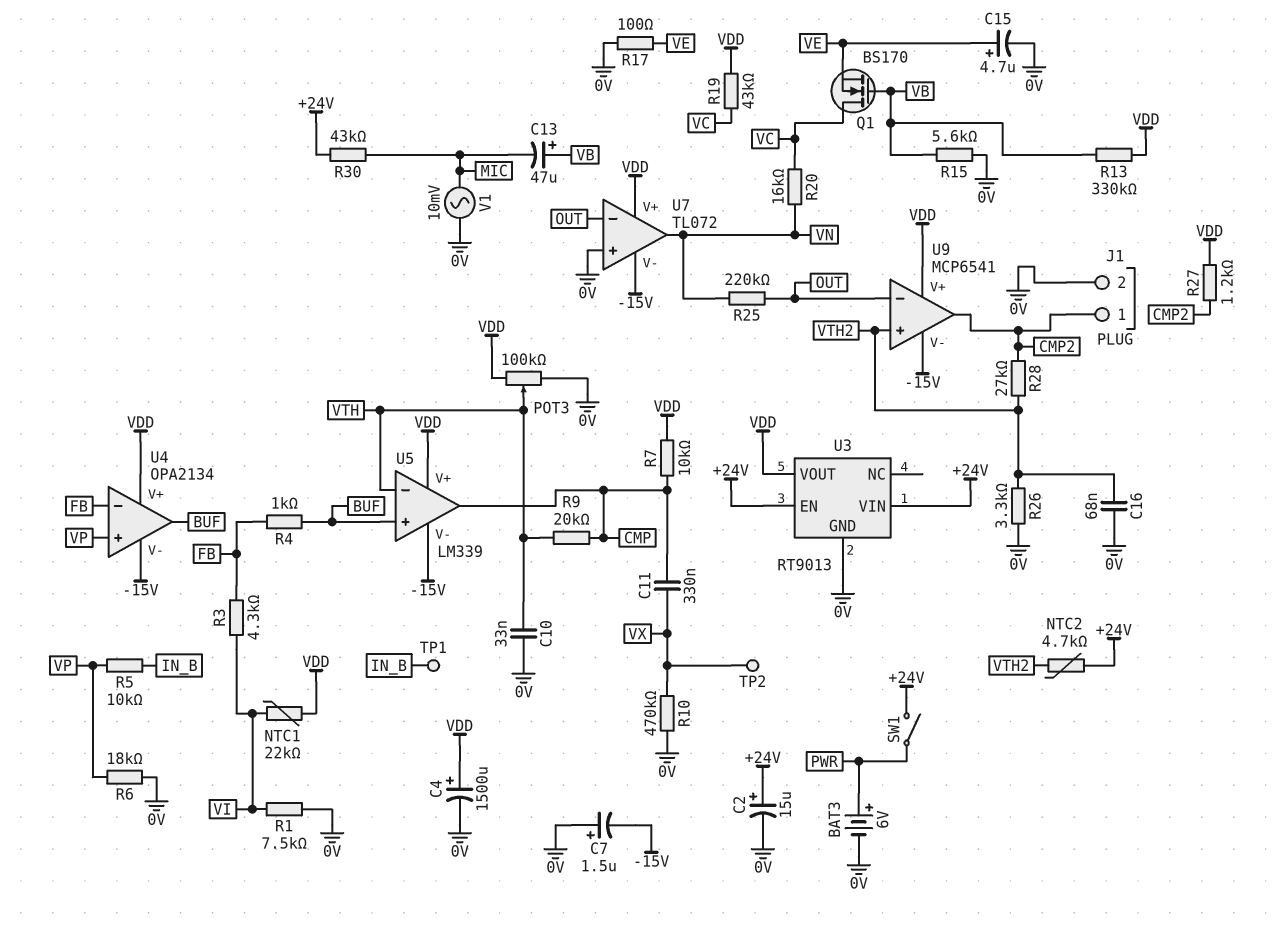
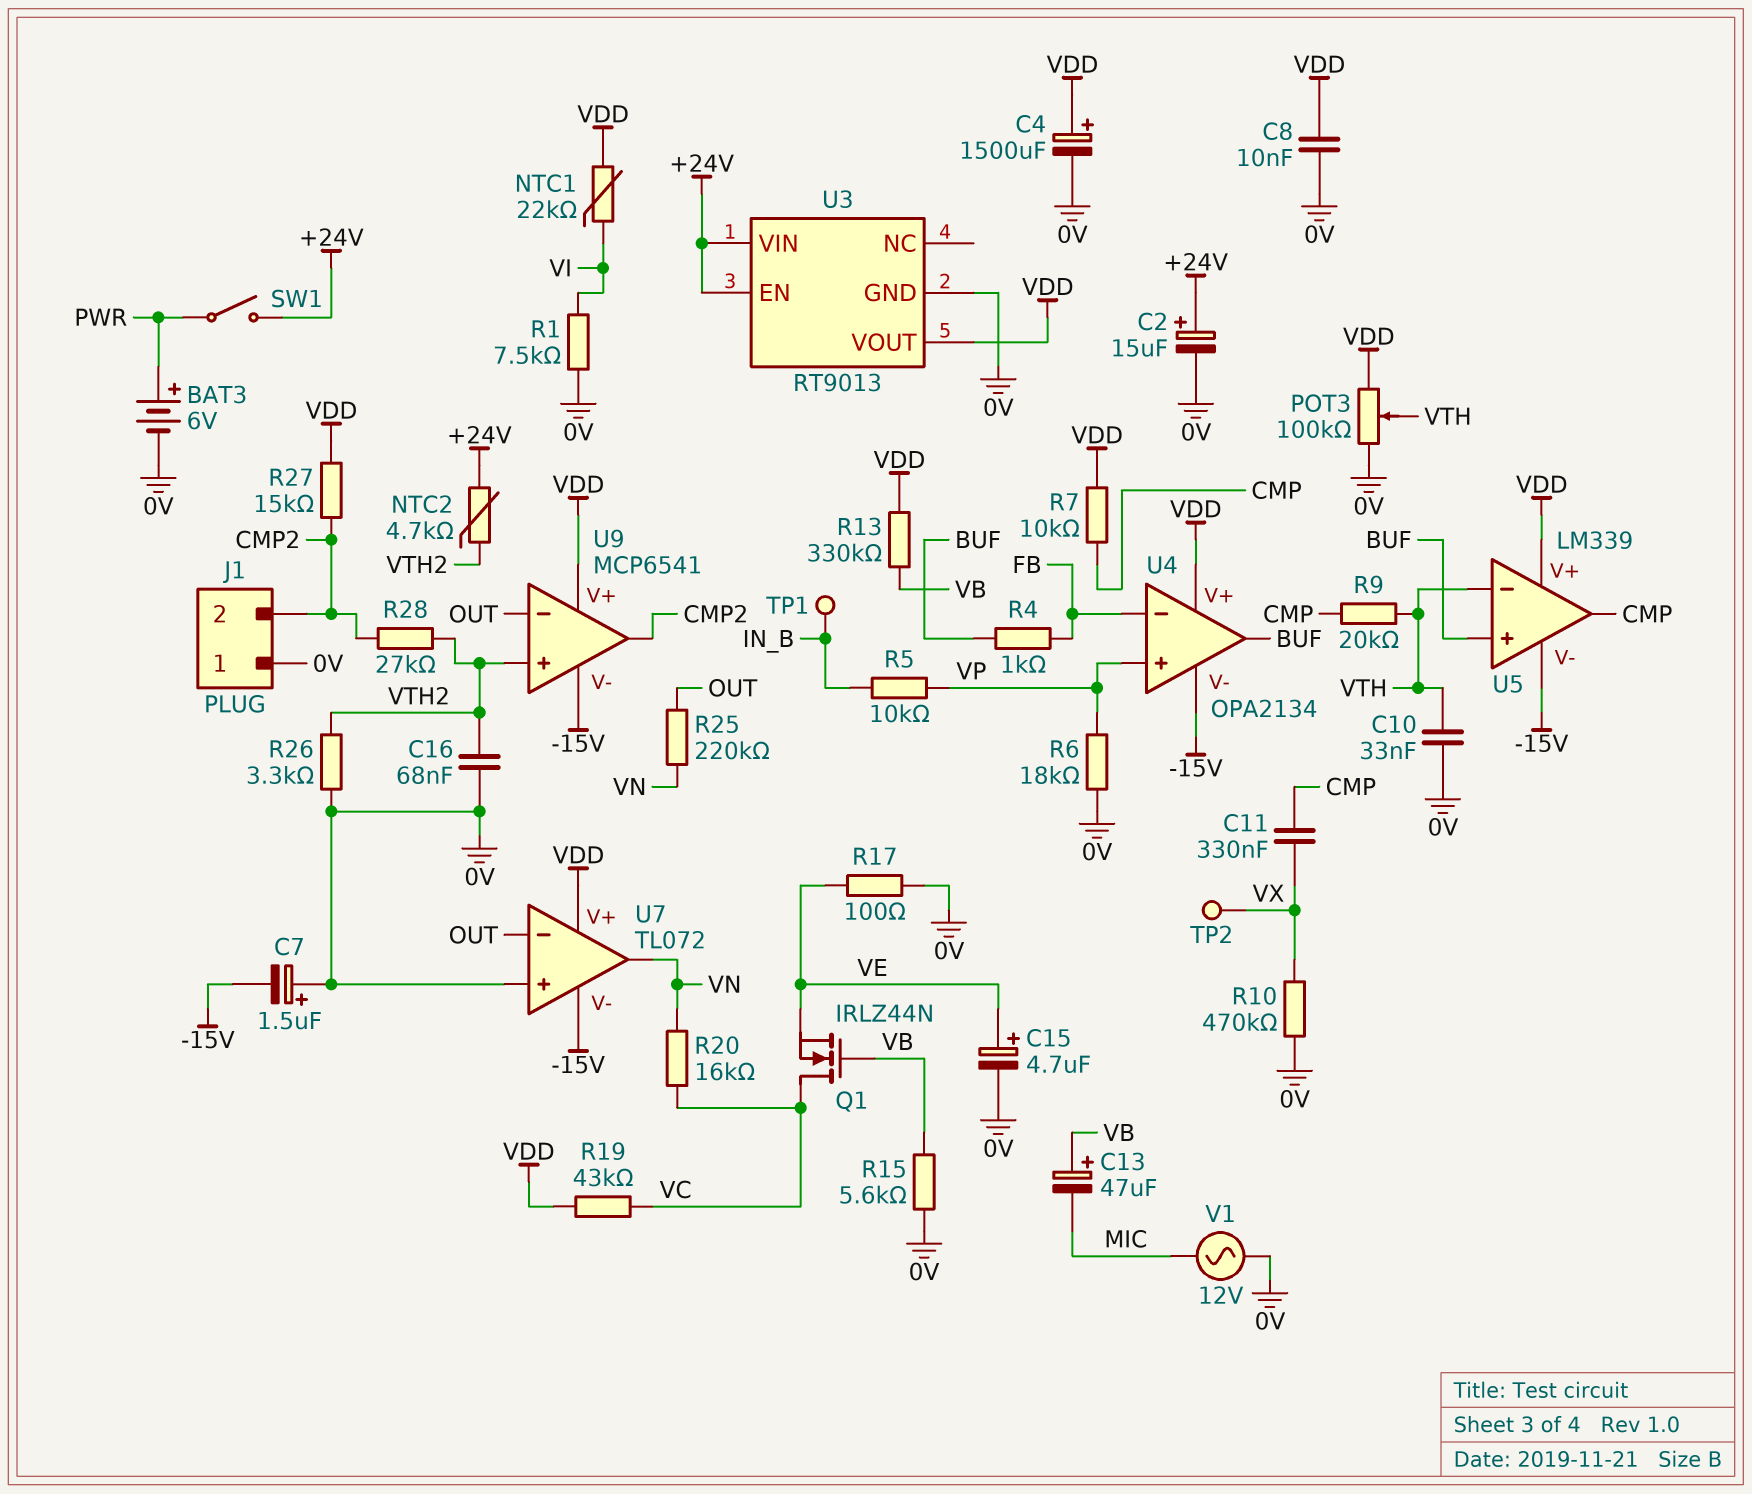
C8: none -> 10nF (0V, VDD)
J1 pin 1: CMP2 -> 0V
J1 pin 2: 0V -> CMP2
Q1: NMOS BS170 (G VB, D VC, S VE) -> NMOS IRLZ44N (G VB, D VC, S VE)
R3: 4.3k (FB, VI) -> none
R27: 1.2k (CMP2, VDD) -> 15k (CMP2, VDD)
R30: 43k (+24V, MIC) -> none
V1: AC 10mV (0V, MIC) -> AC 12V (0V, MIC)

